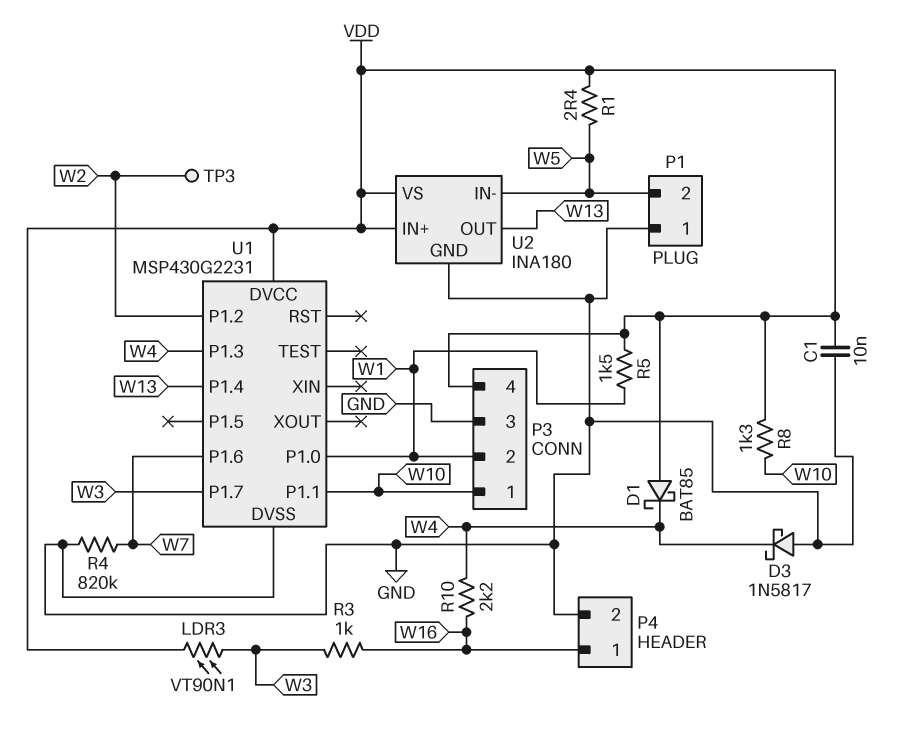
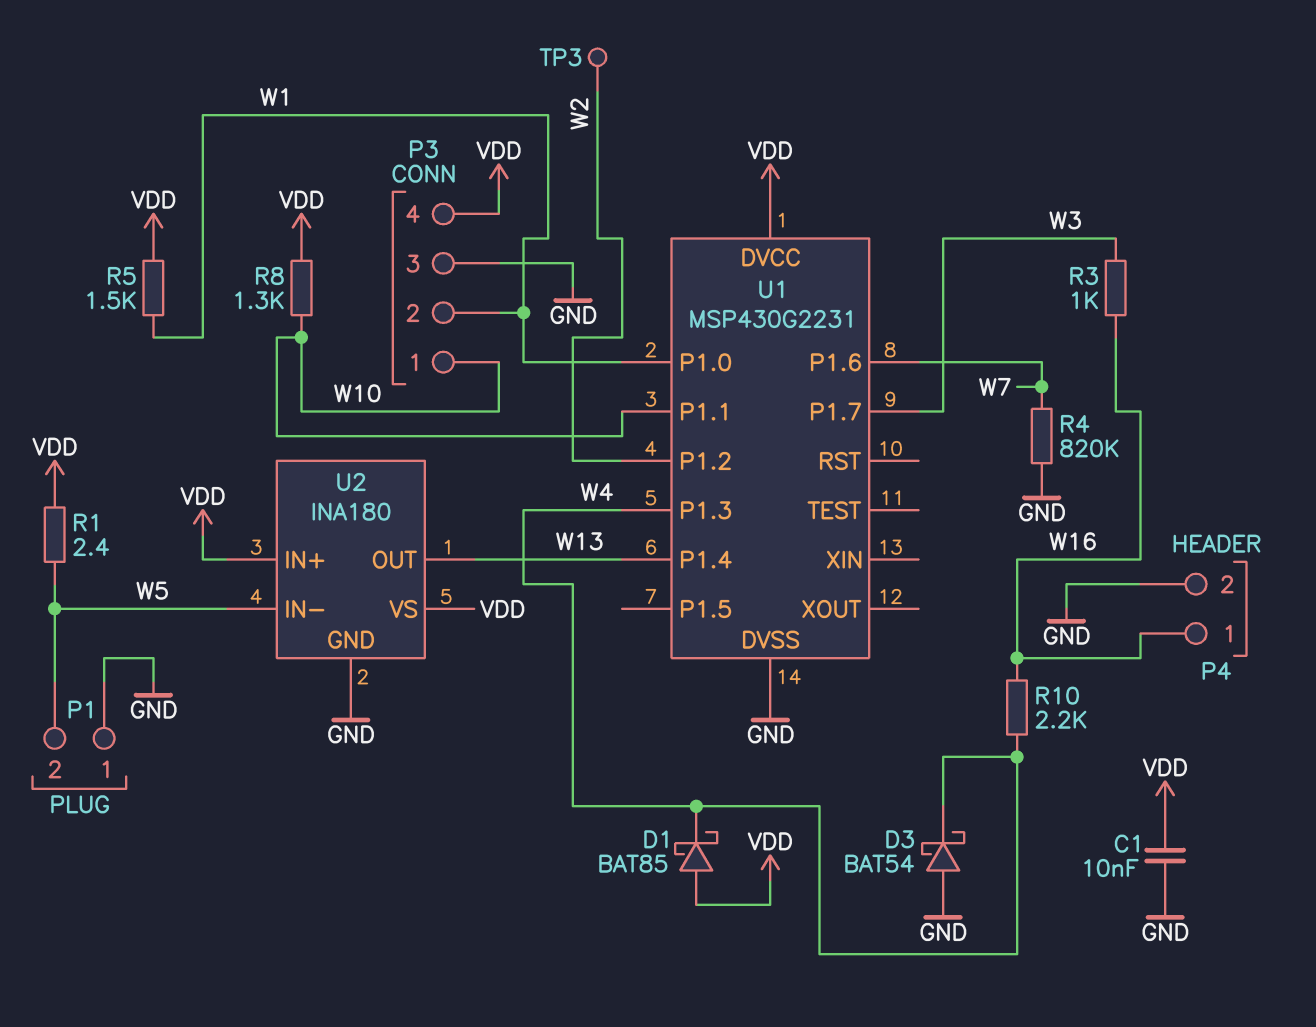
D3: schottky 1N5817 (A GND, K W4) -> schottky BAT54 (A GND, K W4)
LDR3: VT90N1 (VDD, W3) -> none

